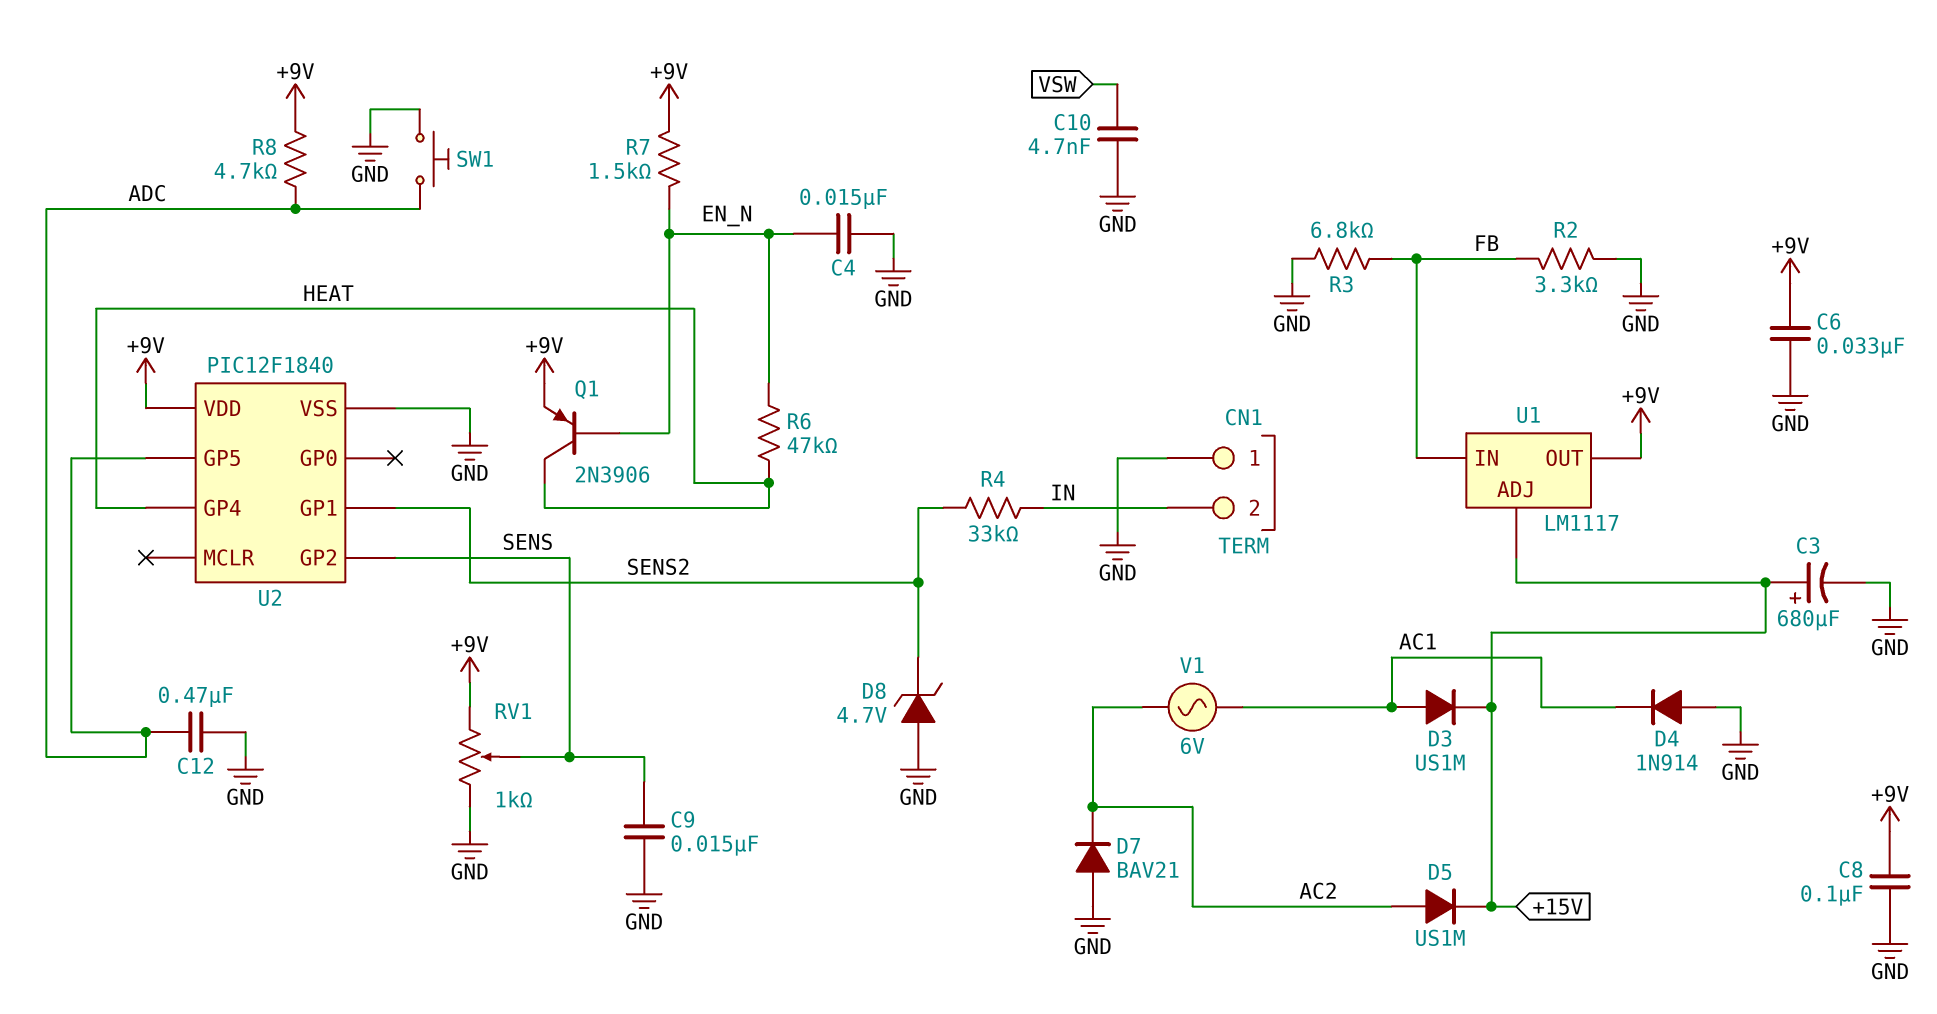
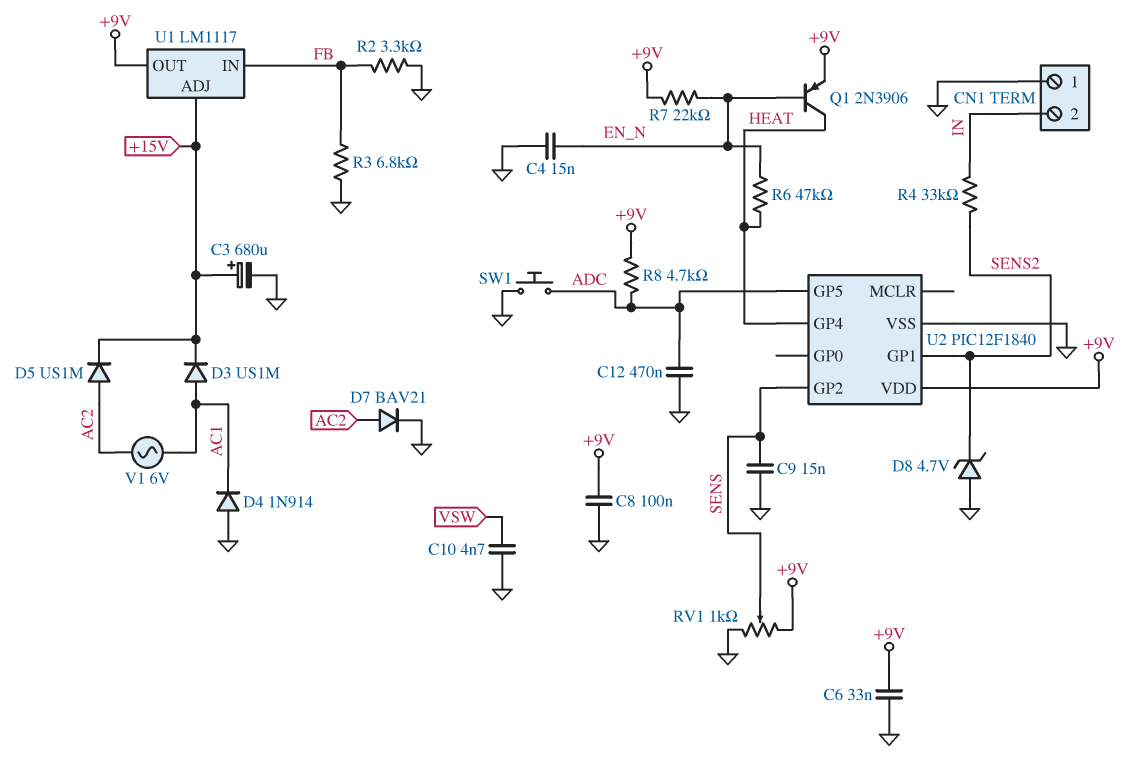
D7: diode BAV21 (A GND, K AC2) -> diode BAV21 (A AC2, K GND)
R7: 1.5k (+9V, EN_N) -> 22k (+9V, EN_N)

